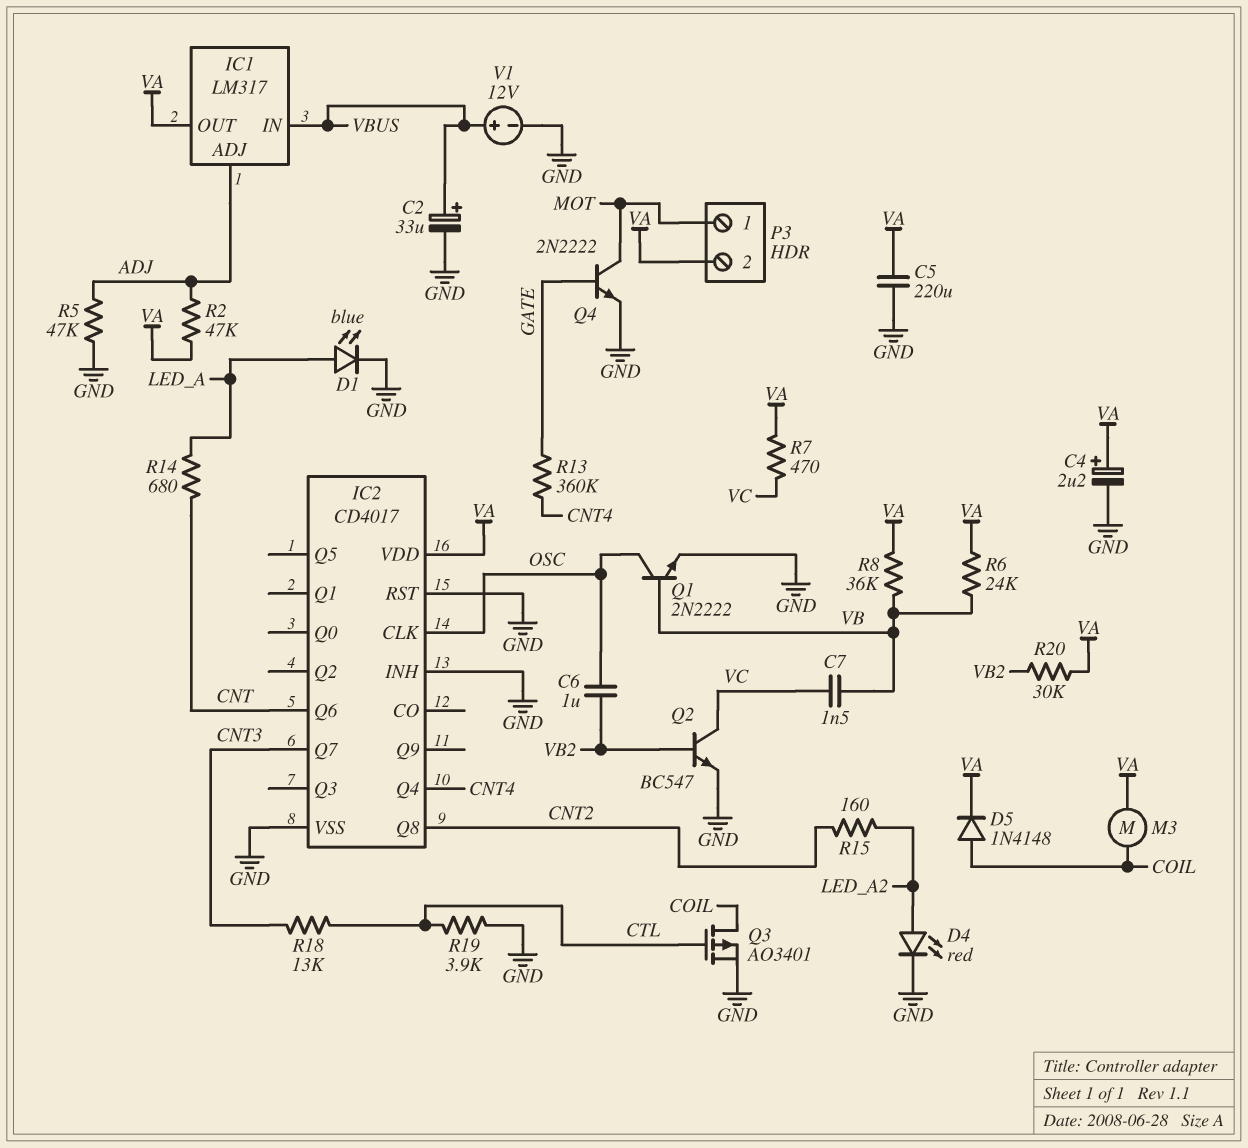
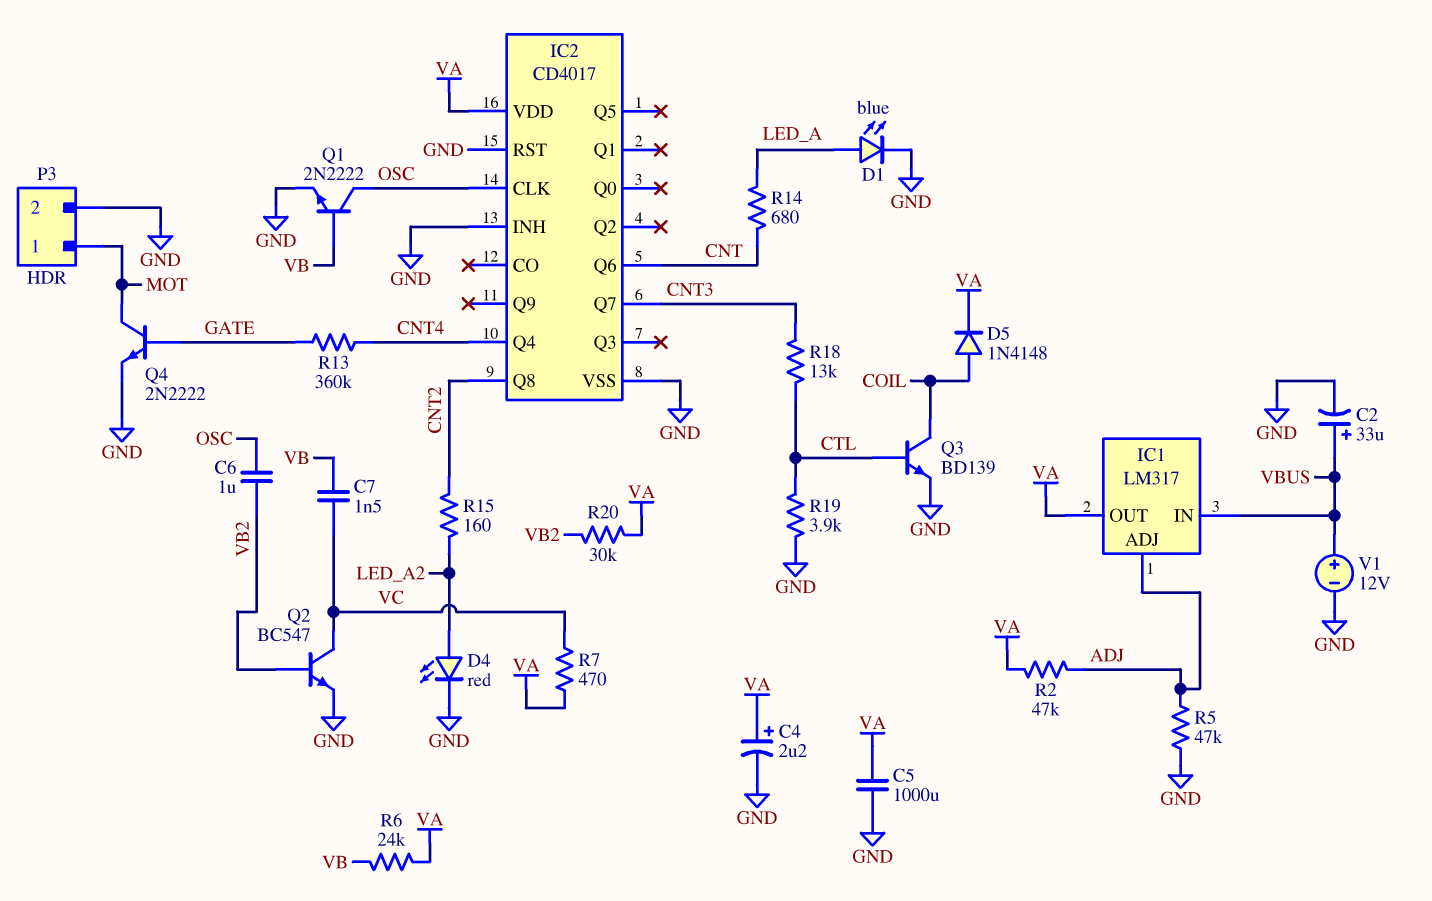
C5: 220uF (GND, VA) -> 1000uF (GND, VA)
M3: motor (COIL, VA) -> none
P3 pin 2: VA -> GND
Q3: PMOS AO3401 (G CTL, D COIL, S GND) -> NPN BD139 (B CTL, C COIL, E GND)
R8: 36k (VA, VB) -> none

